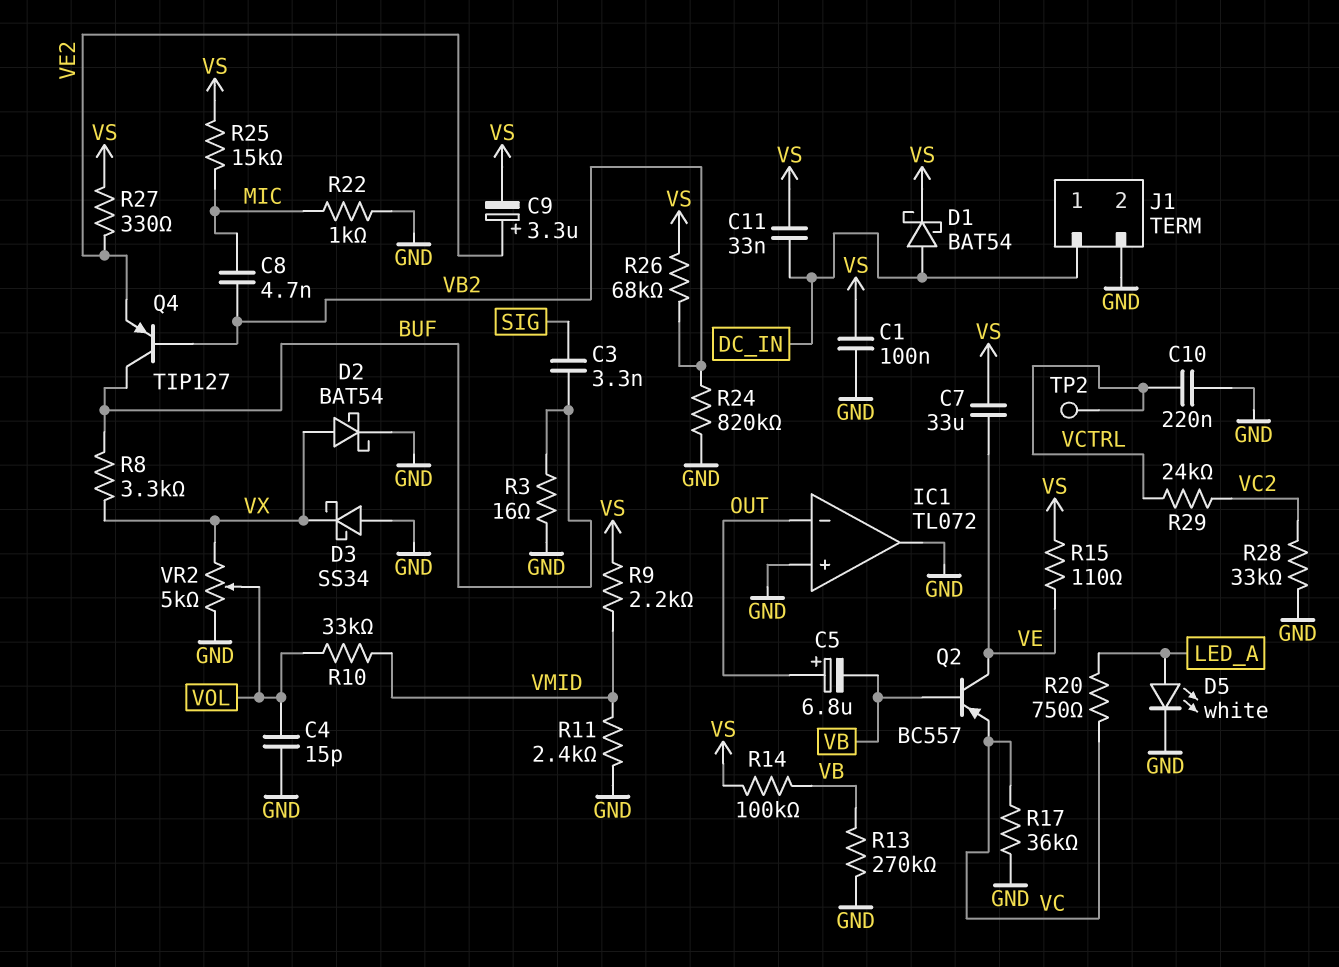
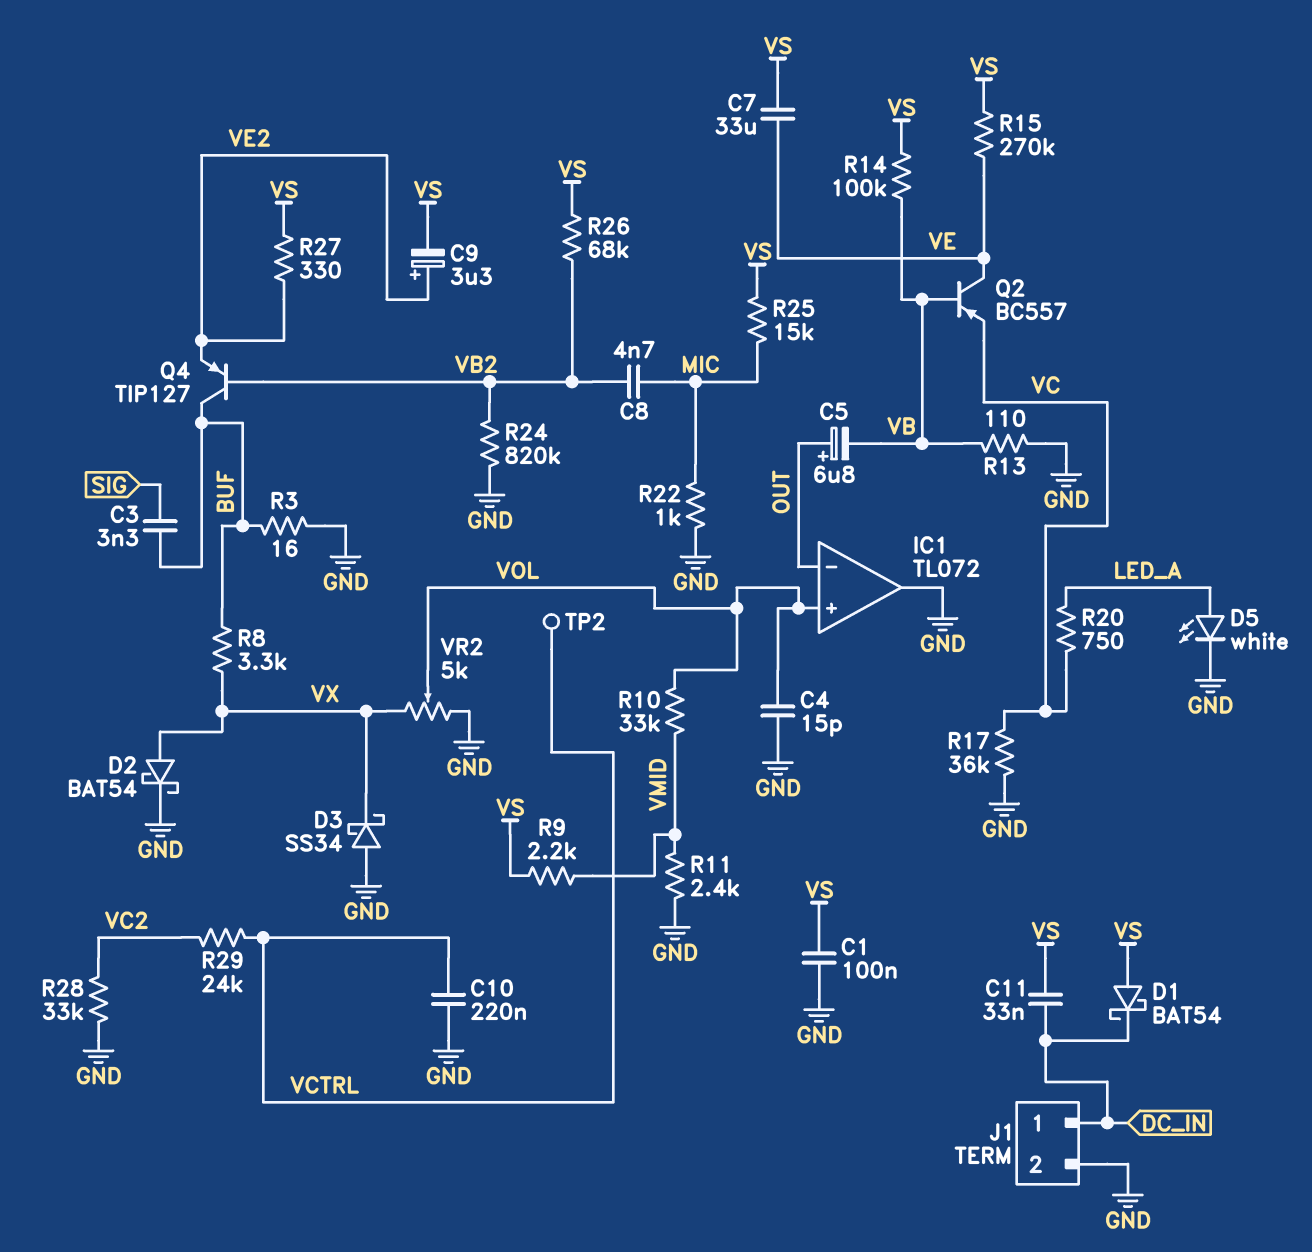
D1: schottky BAT54 (A DC_IN, K VS) -> schottky BAT54 (A VS, K DC_IN)
IC1 pin in+: GND -> VOL
R13: 270k (GND, VB) -> 110 (GND, VB)
R15: 110 (VE, VS) -> 270k (VE, VS)

